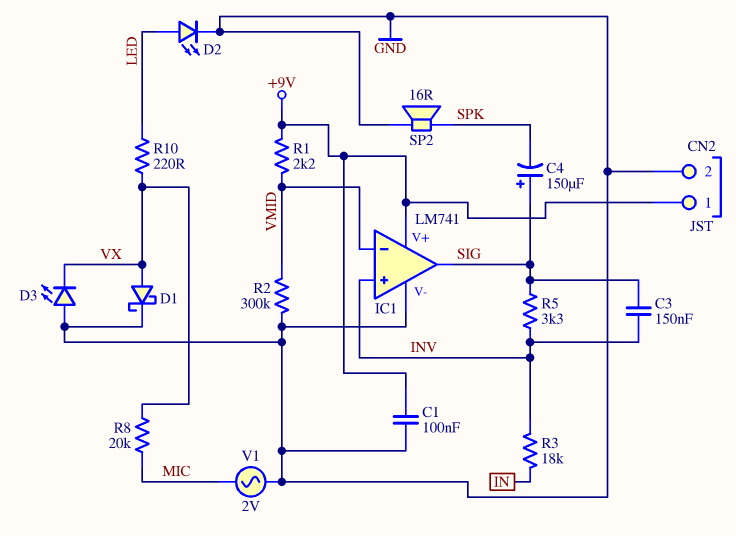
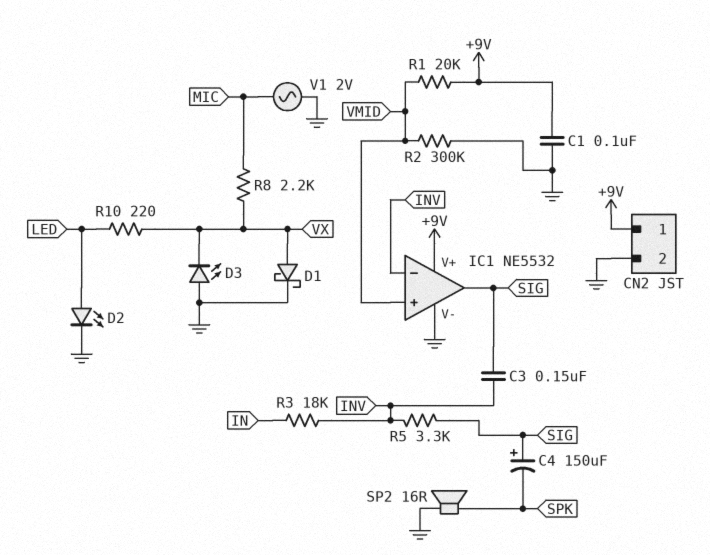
IC1: LM741 -> NE5532
IC1 pin in+: INV -> VMID
IC1 pin in-: VMID -> INV
R1: 2.2k (+9V, VMID) -> 20k (+9V, VMID)
R8: 20k (MIC, VX) -> 2.2k (MIC, VX)

